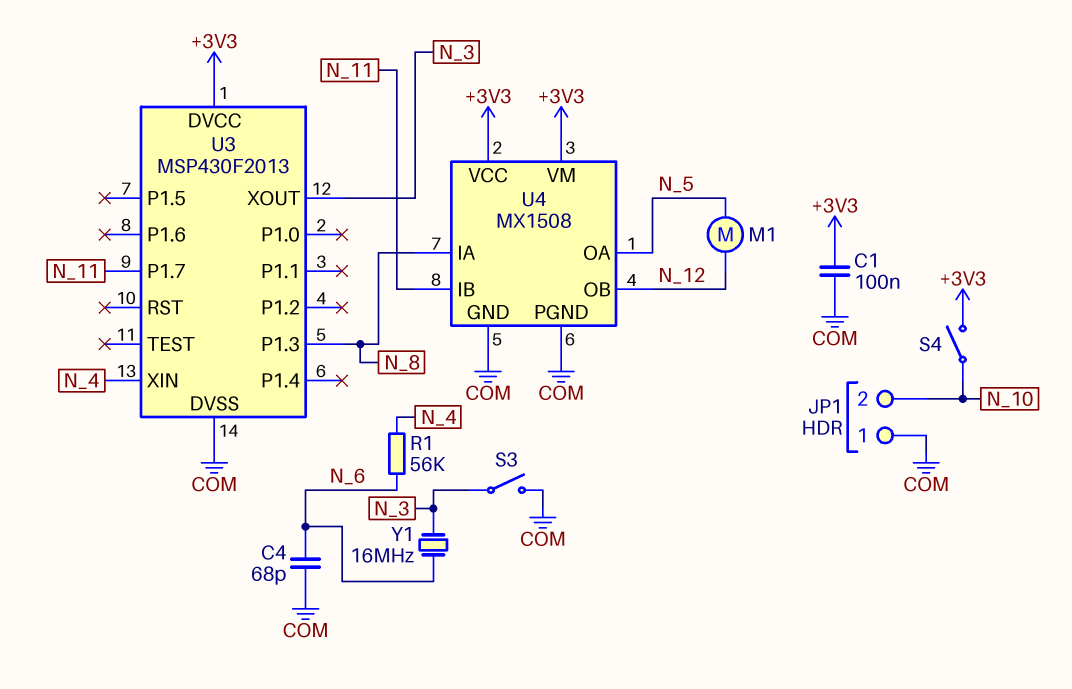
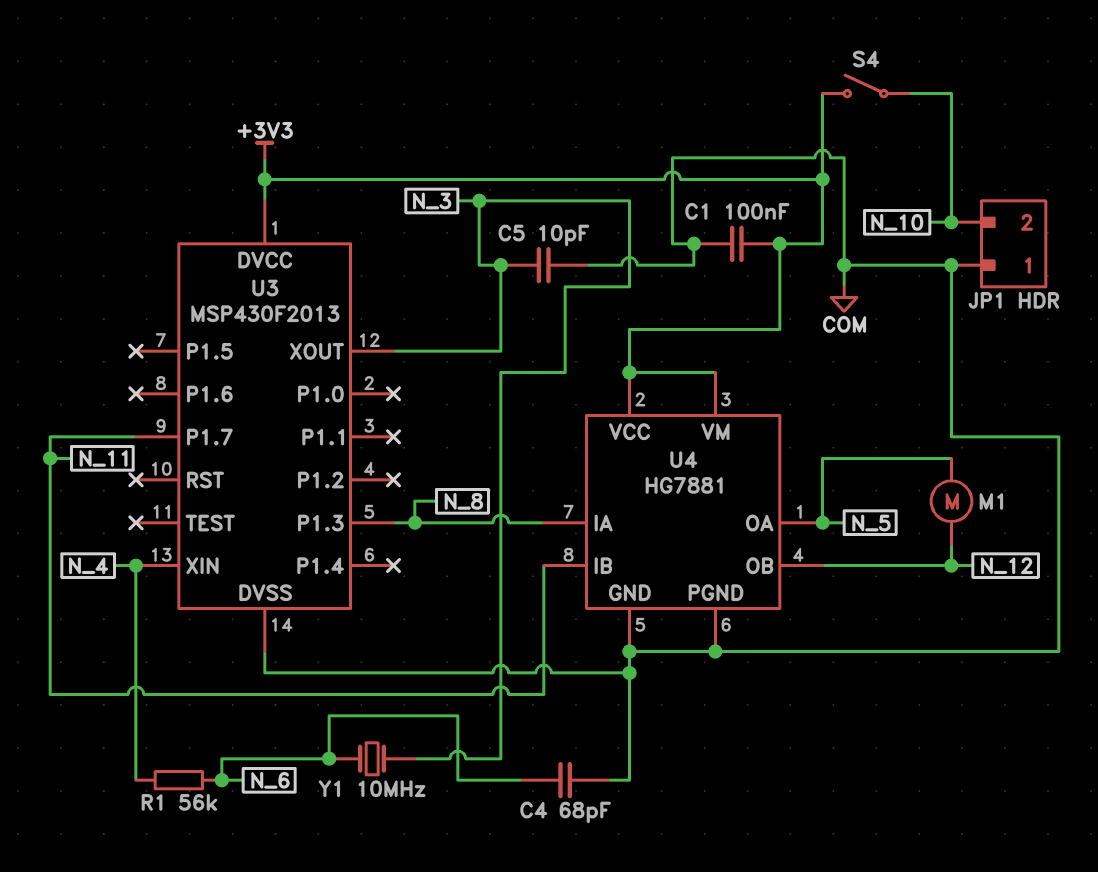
C5: none -> 10pF (COM, N_3)
S3: switch (COM, N_3) -> none
U4: MX1508 -> HG7881
Y1: 16MHz (N_3, N_6) -> 10MHz (N_3, N_6)

